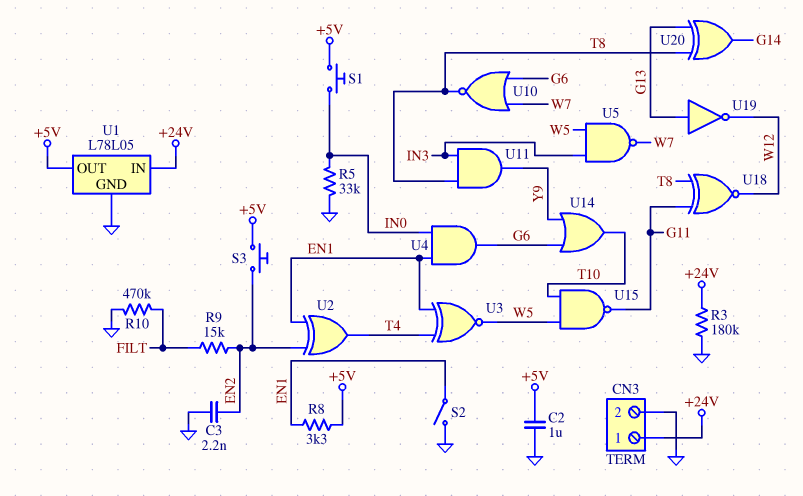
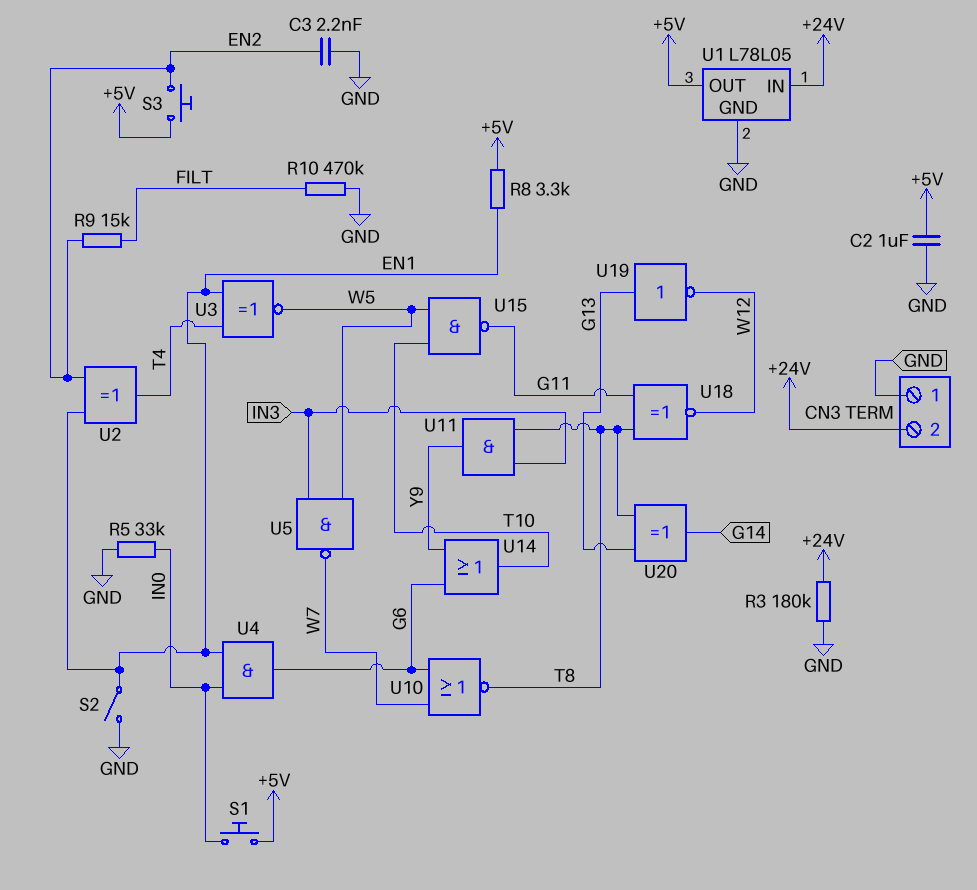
CN3 pin 1: +24V -> GND
CN3 pin 2: GND -> +24V

